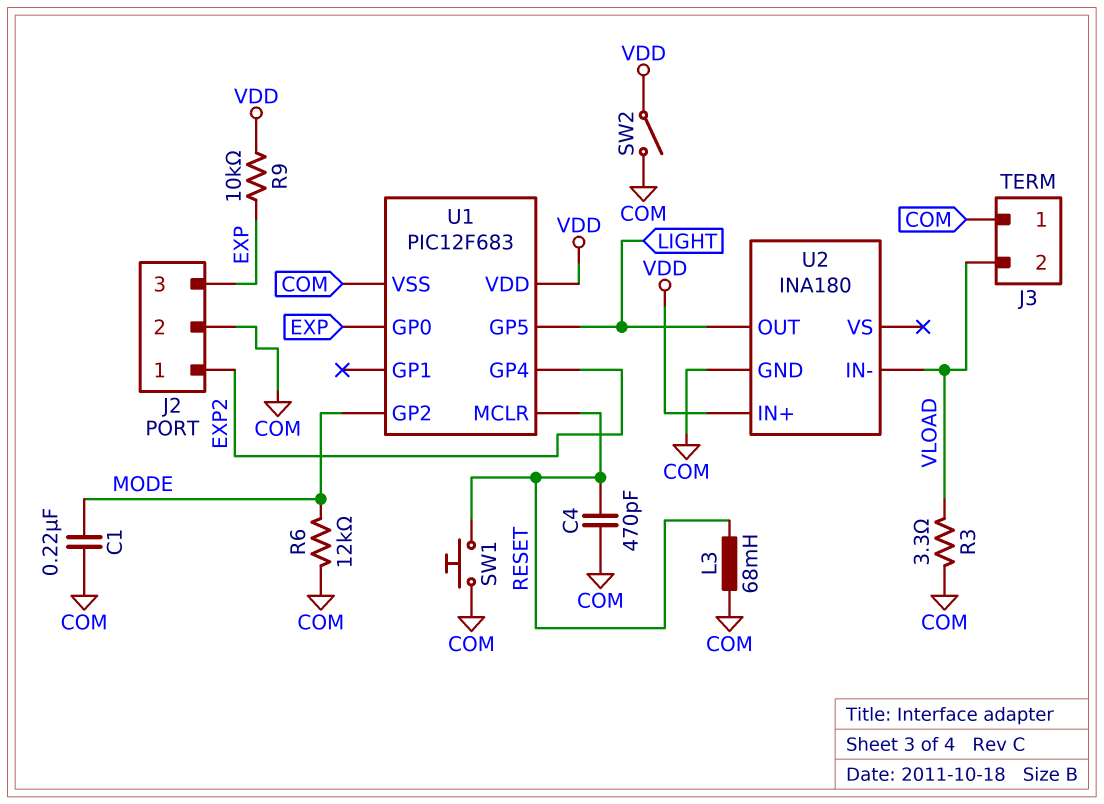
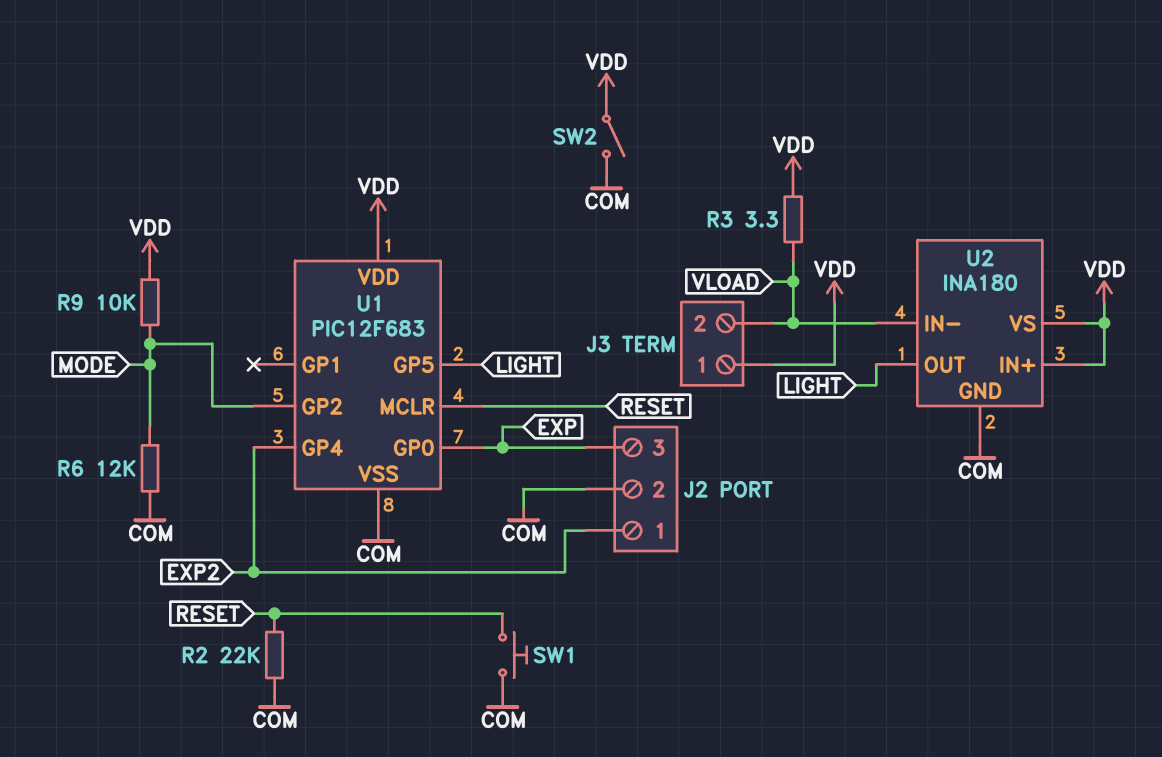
C1: 220nF (COM, MODE) -> none
C4: 470pF (COM, RESET) -> none
J3 pin 1: COM -> VDD
L3: 68mH (COM, RESET) -> none
R2: none -> 22k (COM, RESET)
R3: 3.3 (COM, VLOAD) -> 3.3 (VDD, VLOAD)
R9: 10k (EXP, VDD) -> 10k (MODE, VDD)
U2 pin VS: none -> VDD

